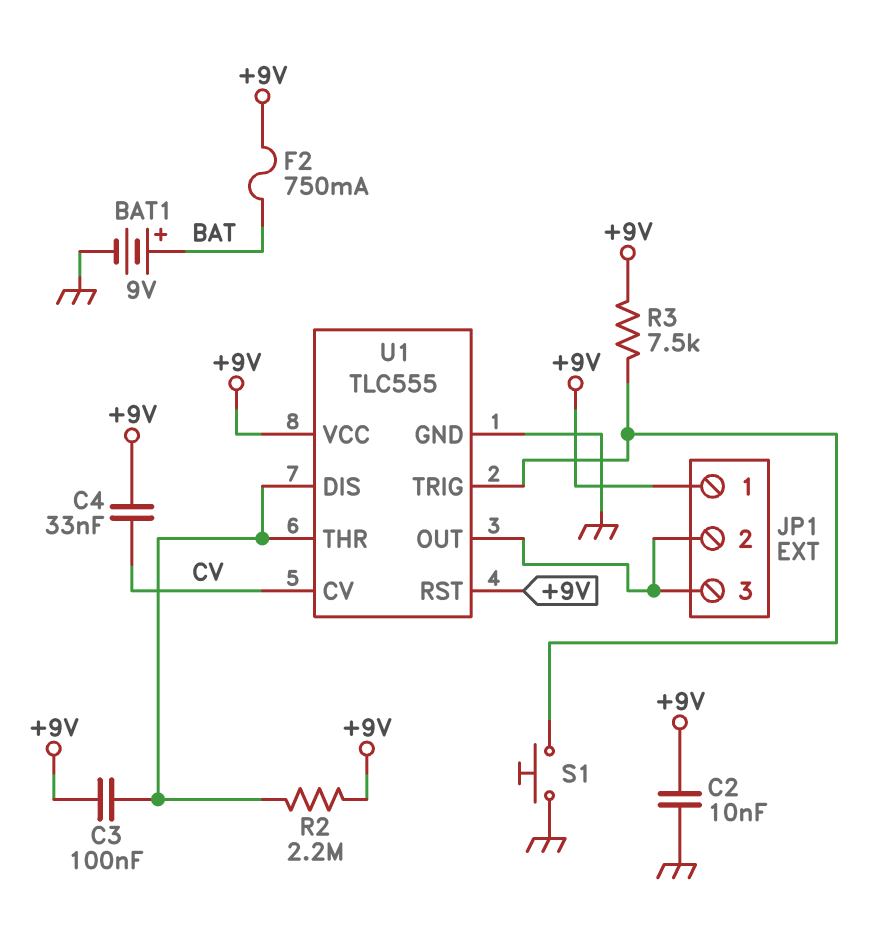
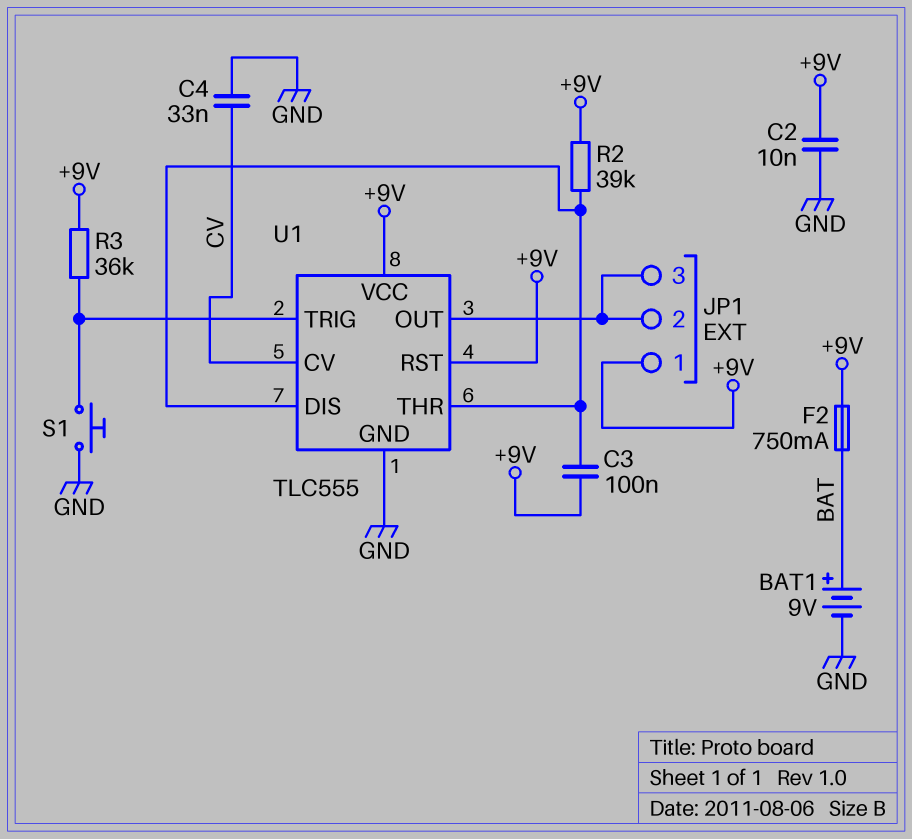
C4: 33nF (+9V, CV) -> 33nF (CV, GND)
R2: 2.2M (+9V, U1/DIS) -> 39k (+9V, U1/DIS)
R3: 7.5k (+9V, U1/TRIG) -> 36k (+9V, U1/TRIG)

